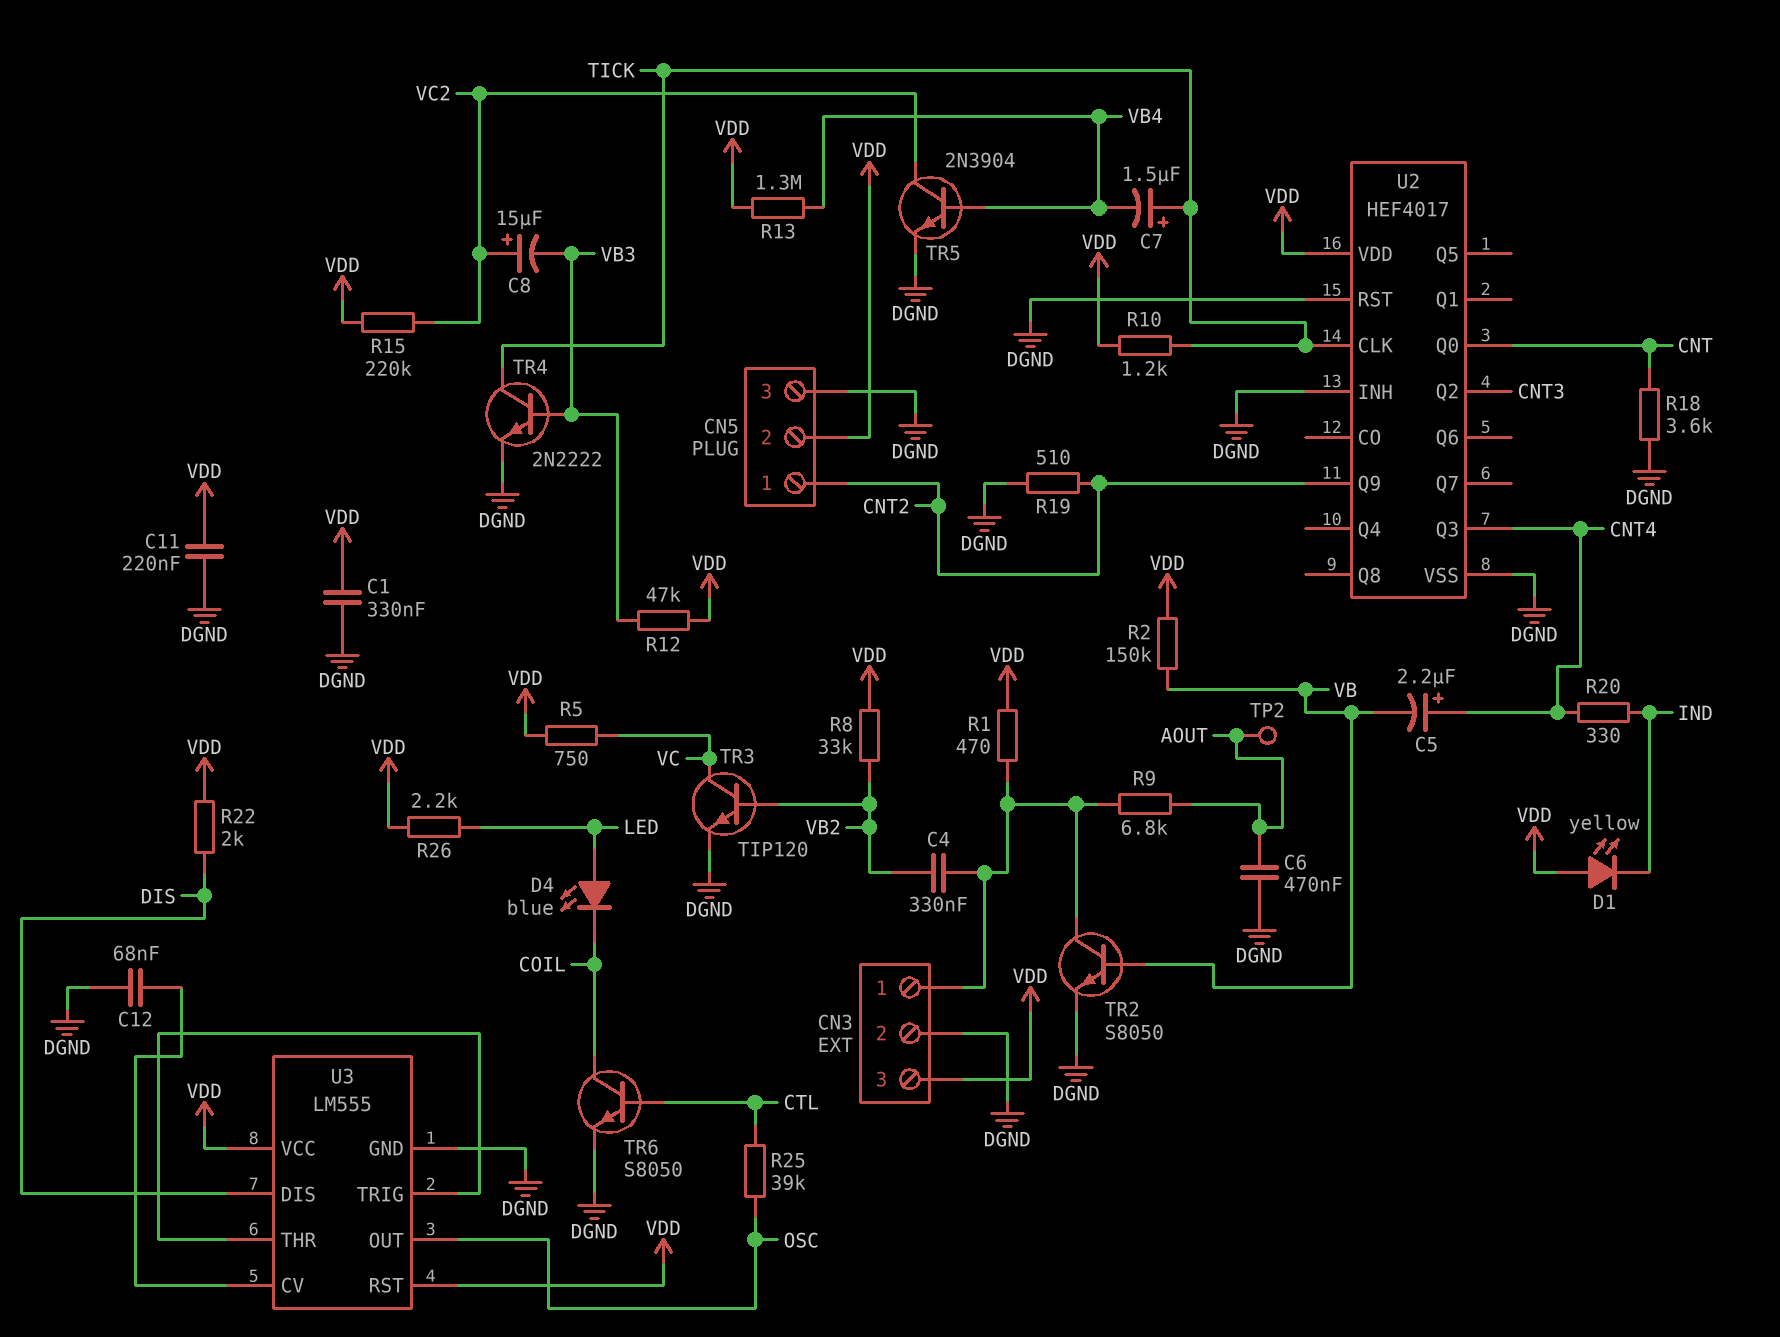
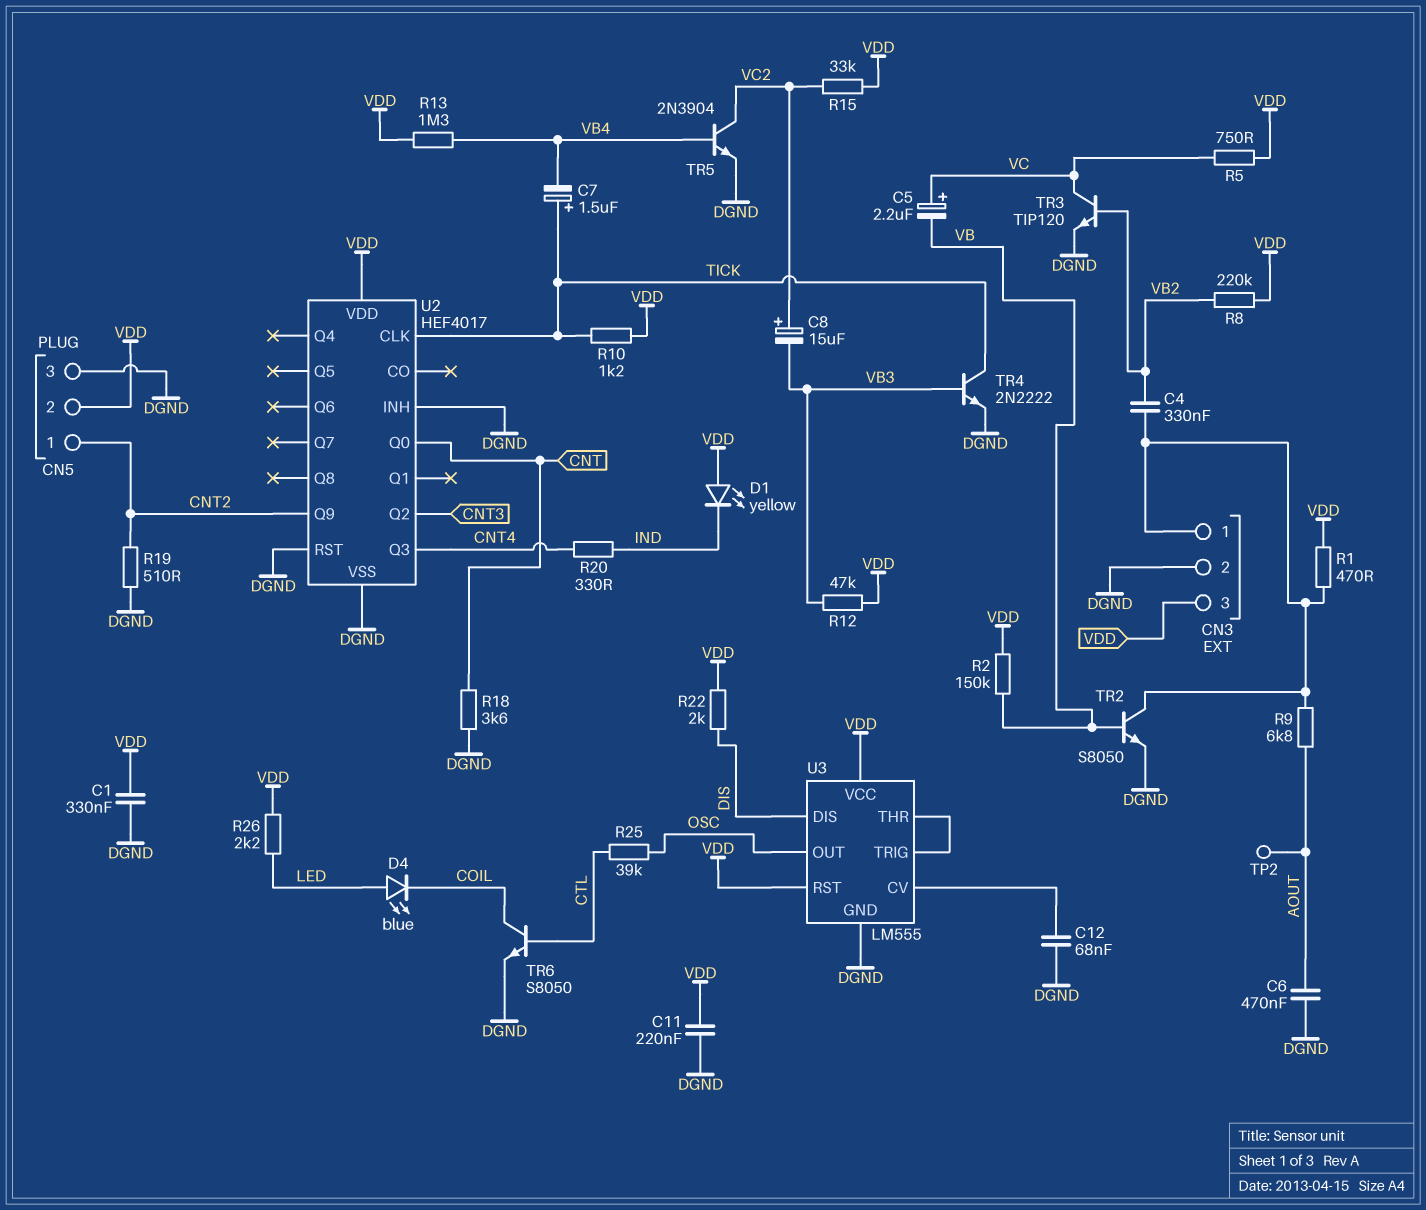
C5: 2.2uF (plus CNT4, minus VB) -> 2.2uF (plus VC, minus VB)
R8: 33k (VB2, VDD) -> 220k (VB2, VDD)
R15: 220k (VC2, VDD) -> 33k (VC2, VDD)

